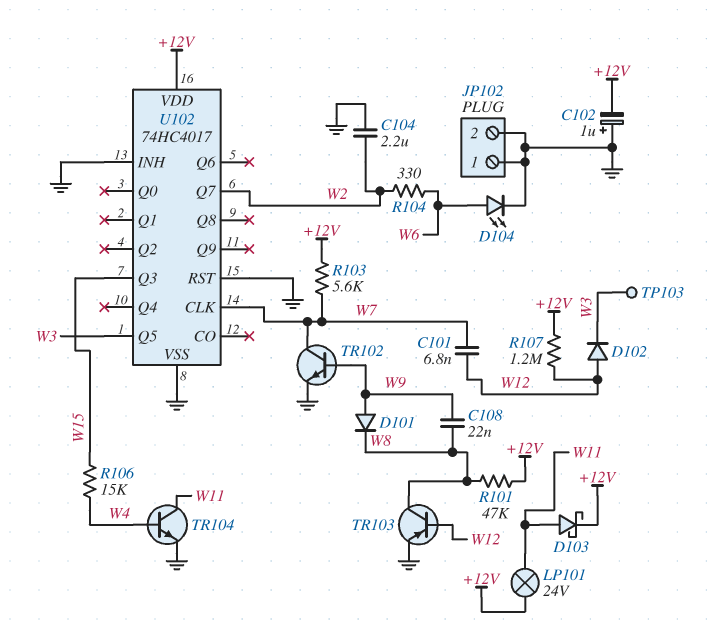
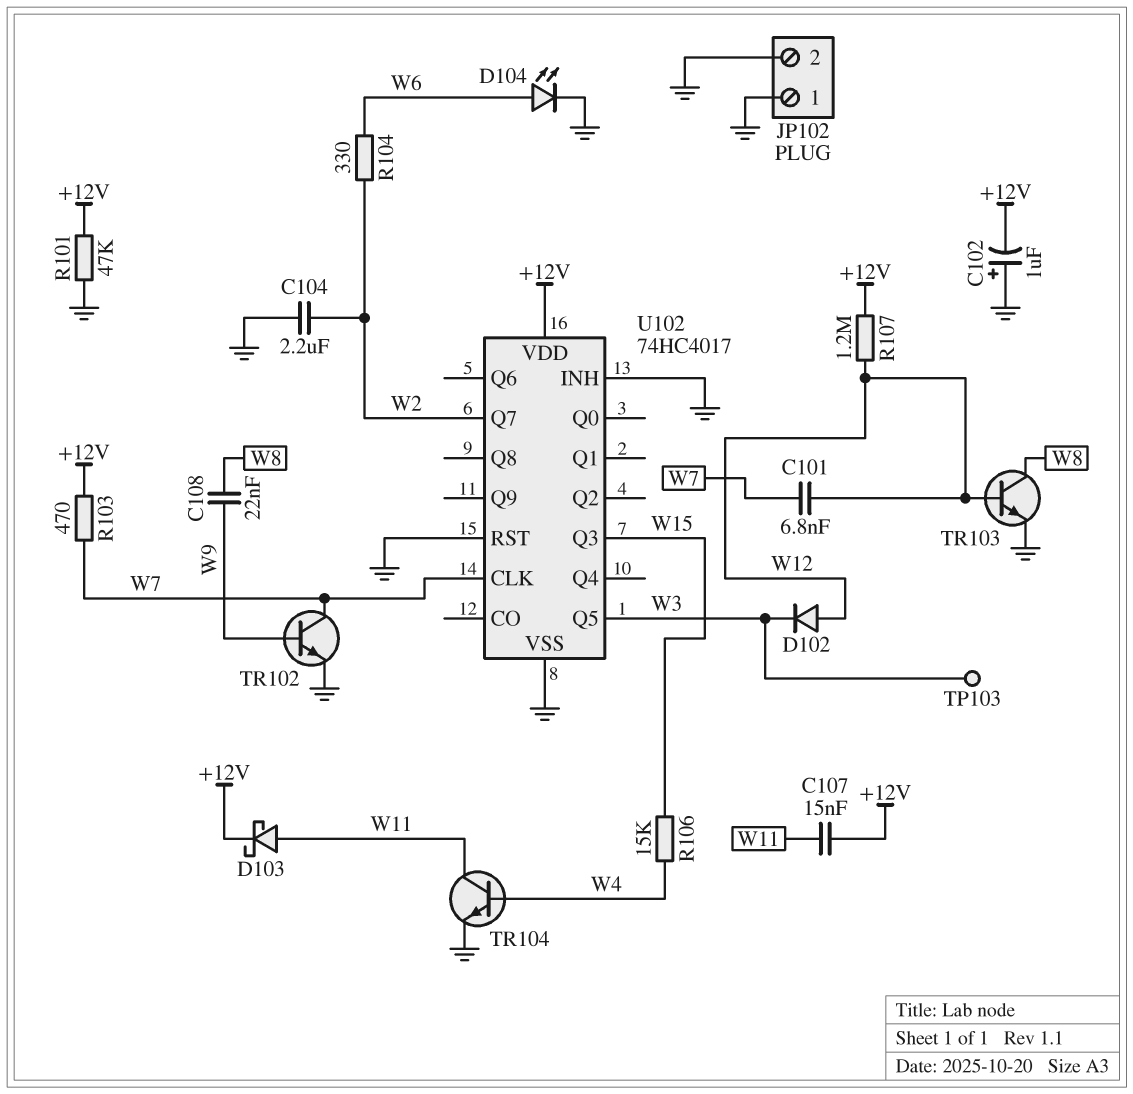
C107: none -> 15nF (+12V, W11)
D101: diode (A W9, K W8) -> none
LP101: lamp 24V (+12V, W11) -> none
R101: 47k (+12V, W8) -> 47k (+12V, GND)
R103: 5.6k (+12V, W7) -> 470 (+12V, W7)
TR103: PNP (B W12, C W8, E GND) -> NPN (B W12, C W8, E GND)

